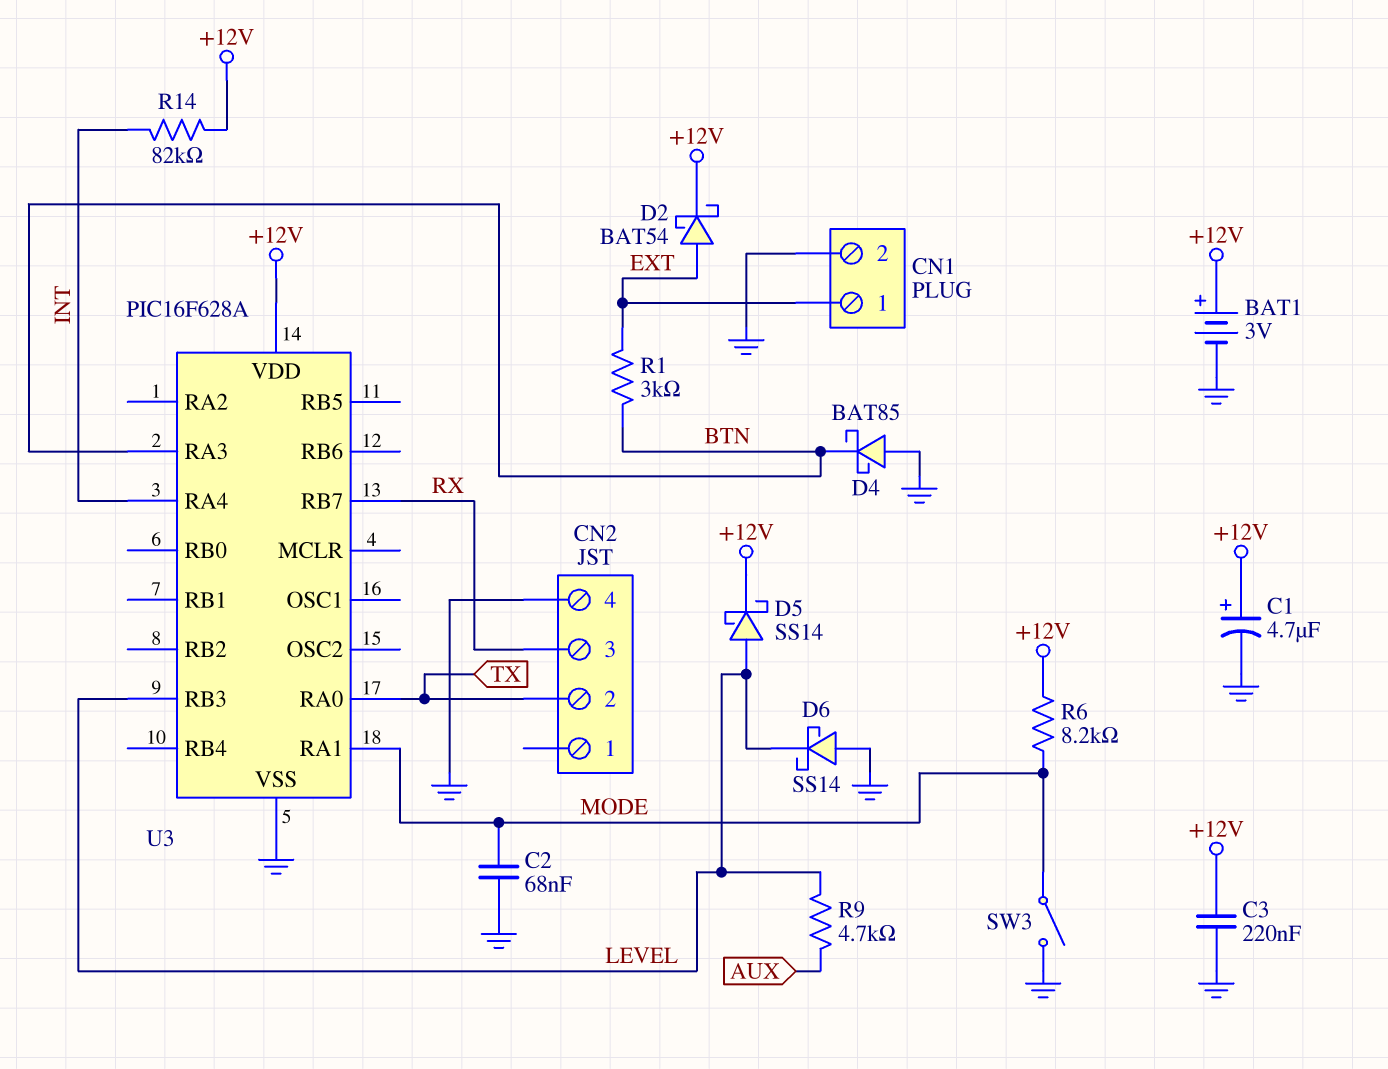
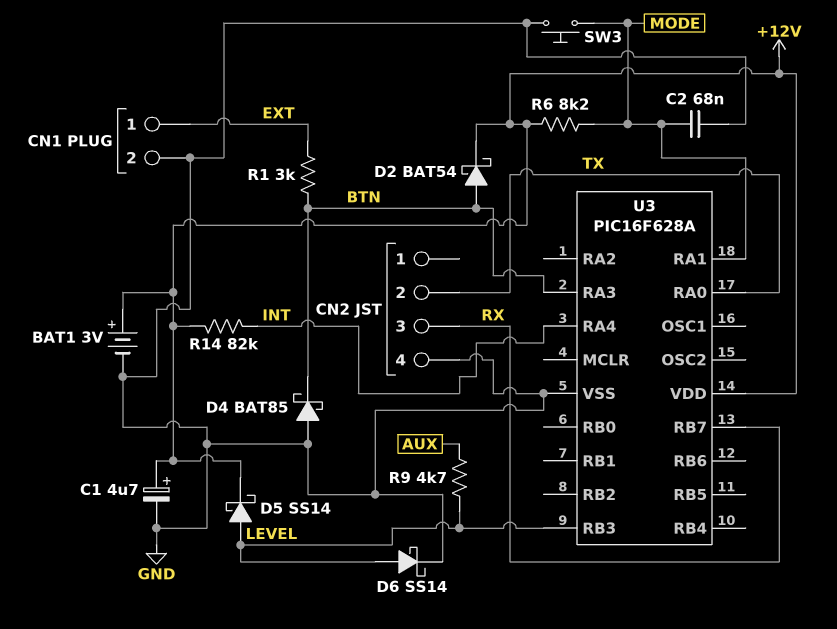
C3: 220nF (+12V, GND) -> none
D2: schottky BAT54 (A EXT, K +12V) -> schottky BAT54 (A BTN, K +12V)
D6: schottky SS14 (A GND, K LEVEL) -> schottky SS14 (A LEVEL, K GND)
SW3: switch (GND, MODE) -> button (GND, MODE)

